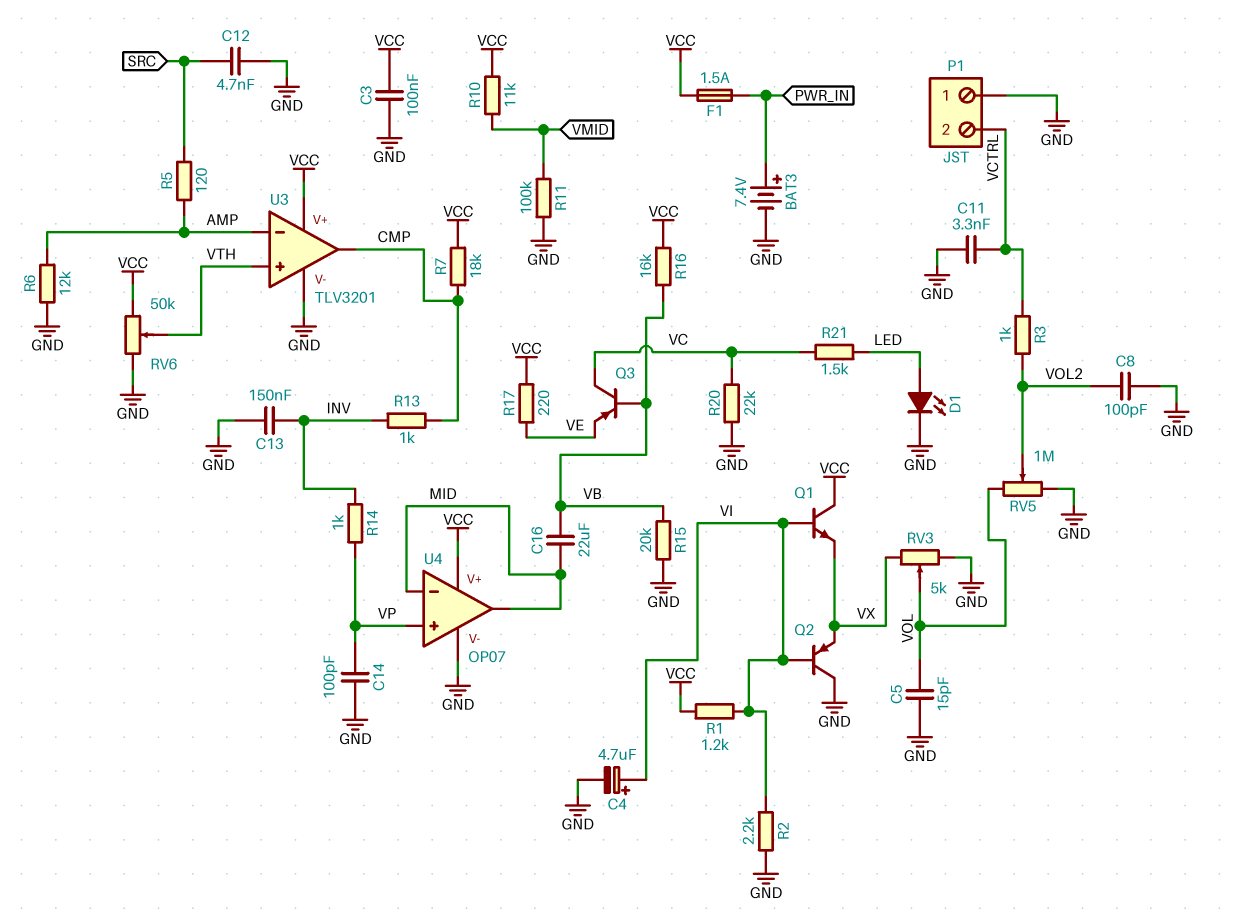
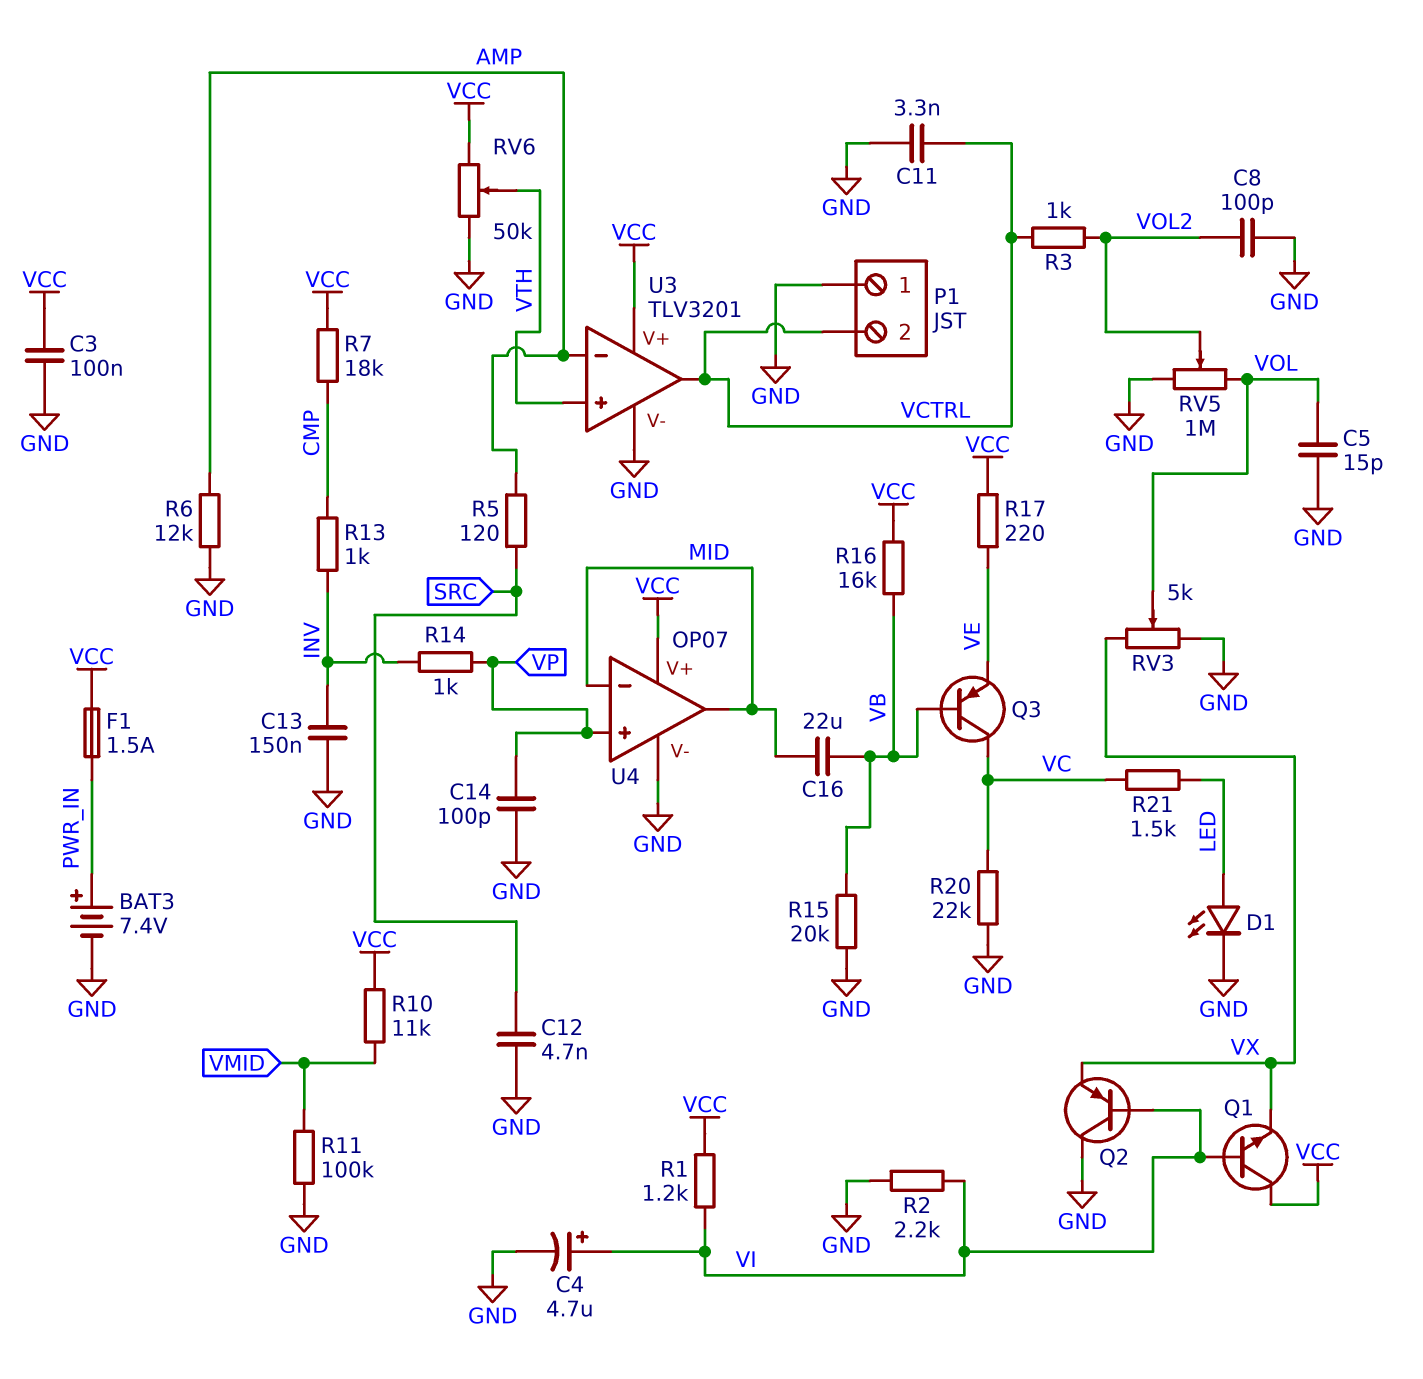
U3 pin out: CMP -> VCTRL

